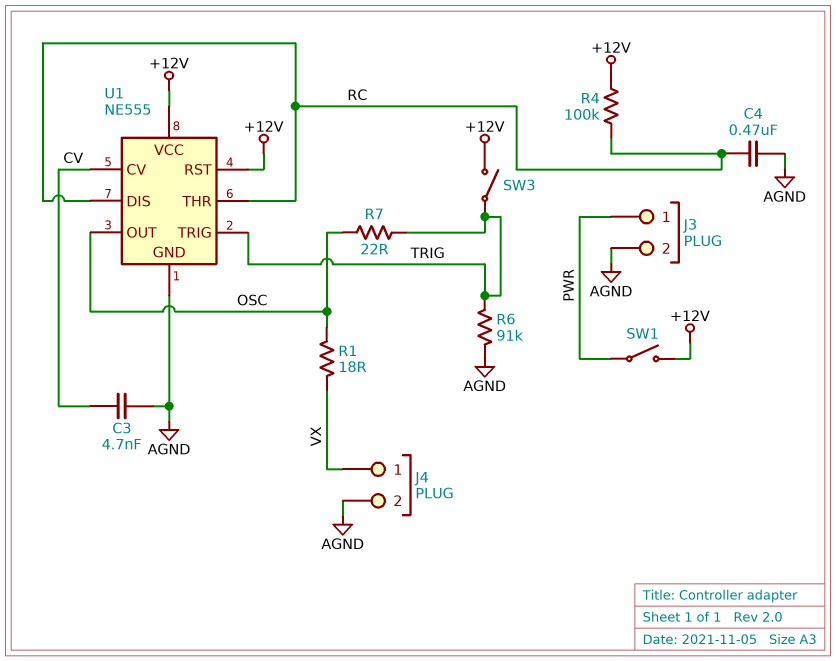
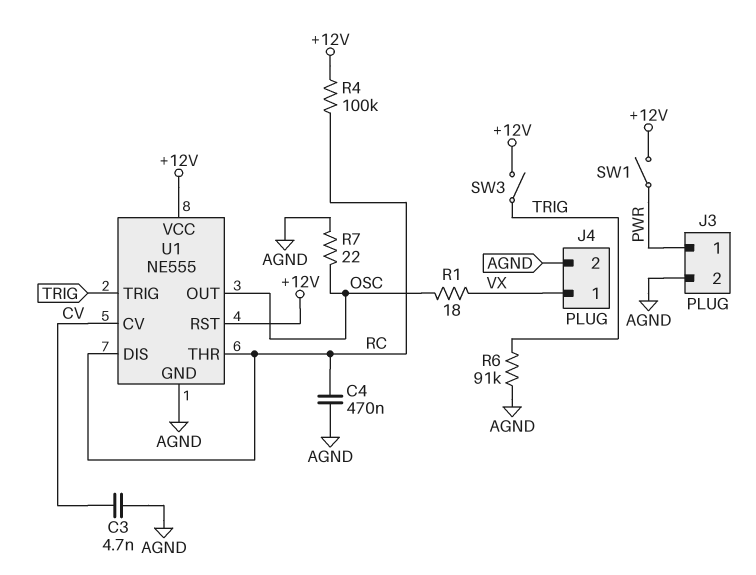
R7: 22 (OSC, TRIG) -> 22 (AGND, OSC)

